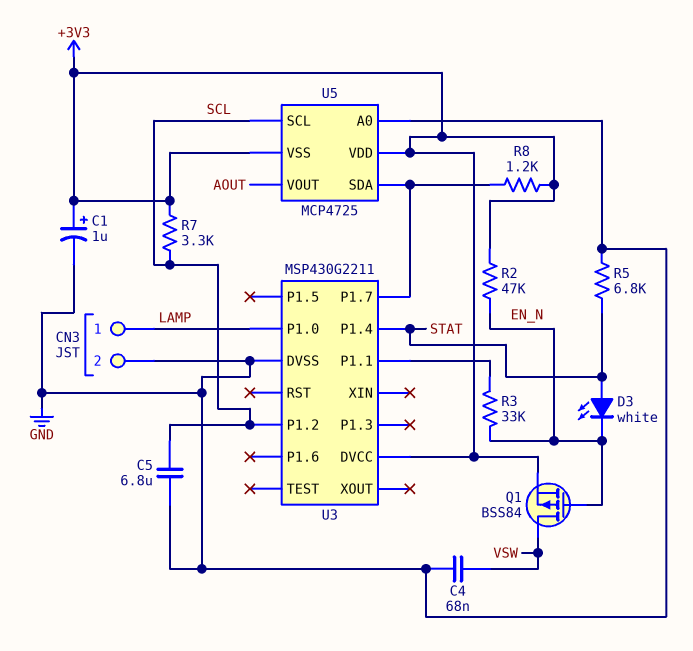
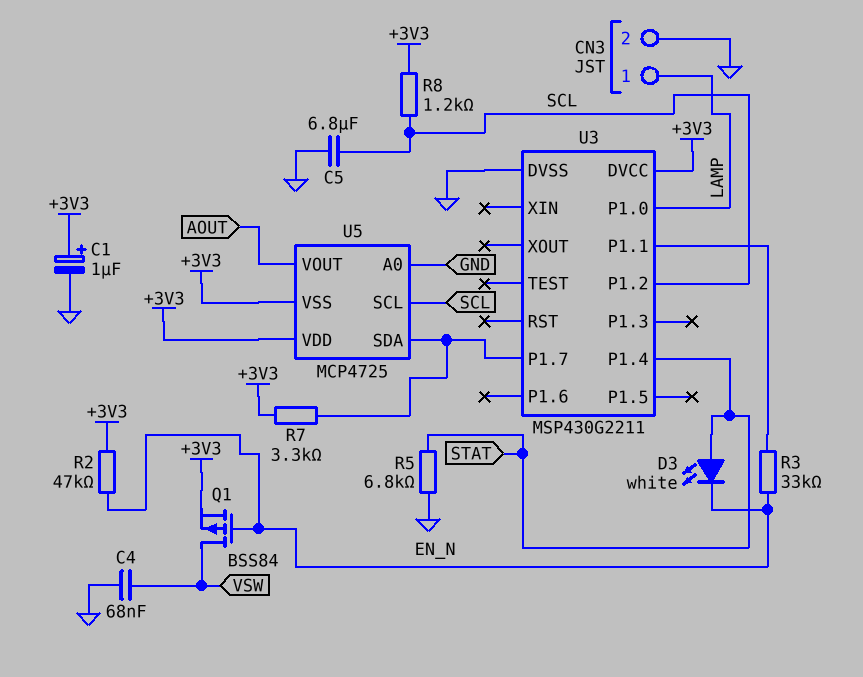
R7: 3.3k (+3V3, SCL) -> 3.3k (+3V3, U3/P1.7)
R8: 1.2k (+3V3, U3/P1.7) -> 1.2k (+3V3, SCL)

